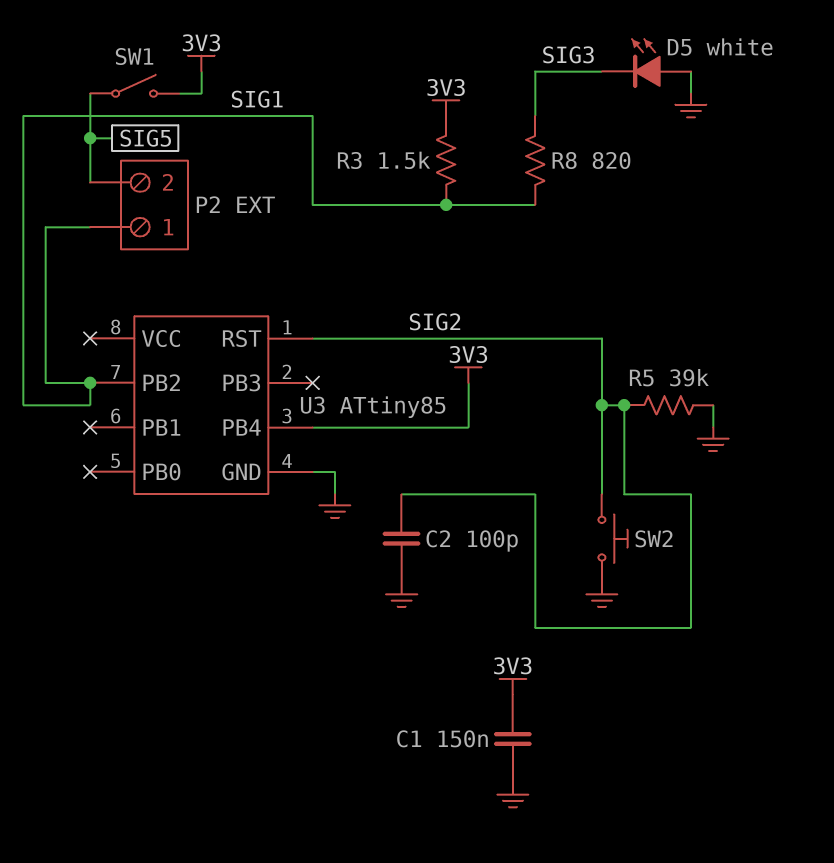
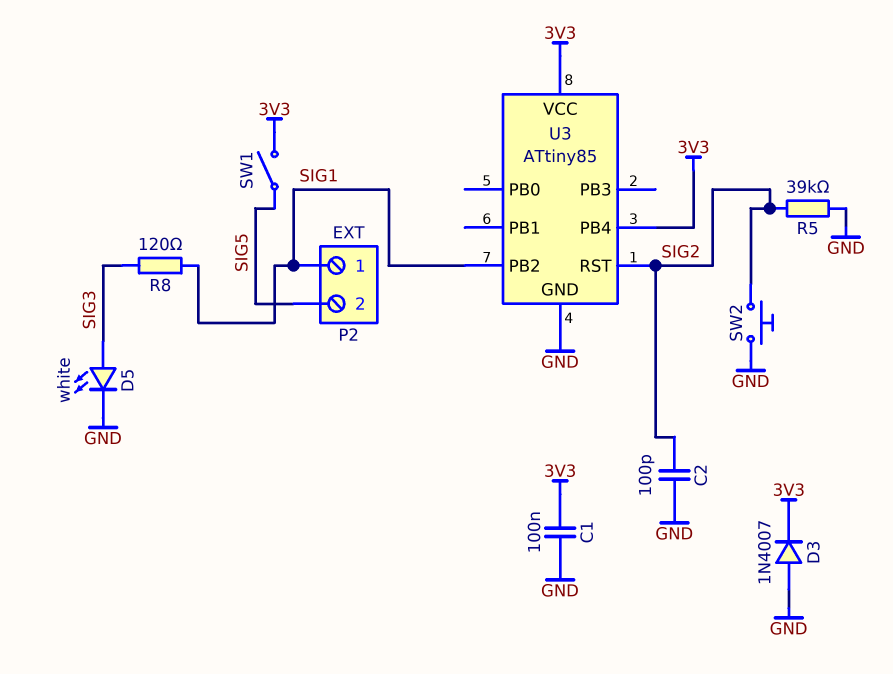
C1: 150nF (3V3, GND) -> 100nF (3V3, GND)
D3: none -> diode 1N4007 (A GND, K 3V3)
D5: LED white (A GND, K SIG3) -> LED white (A SIG3, K GND)
R3: 1.5k (3V3, SIG1) -> none
R8: 820 (SIG1, SIG3) -> 120 (SIG1, SIG3)
U3 pin VCC: none -> 3V3

